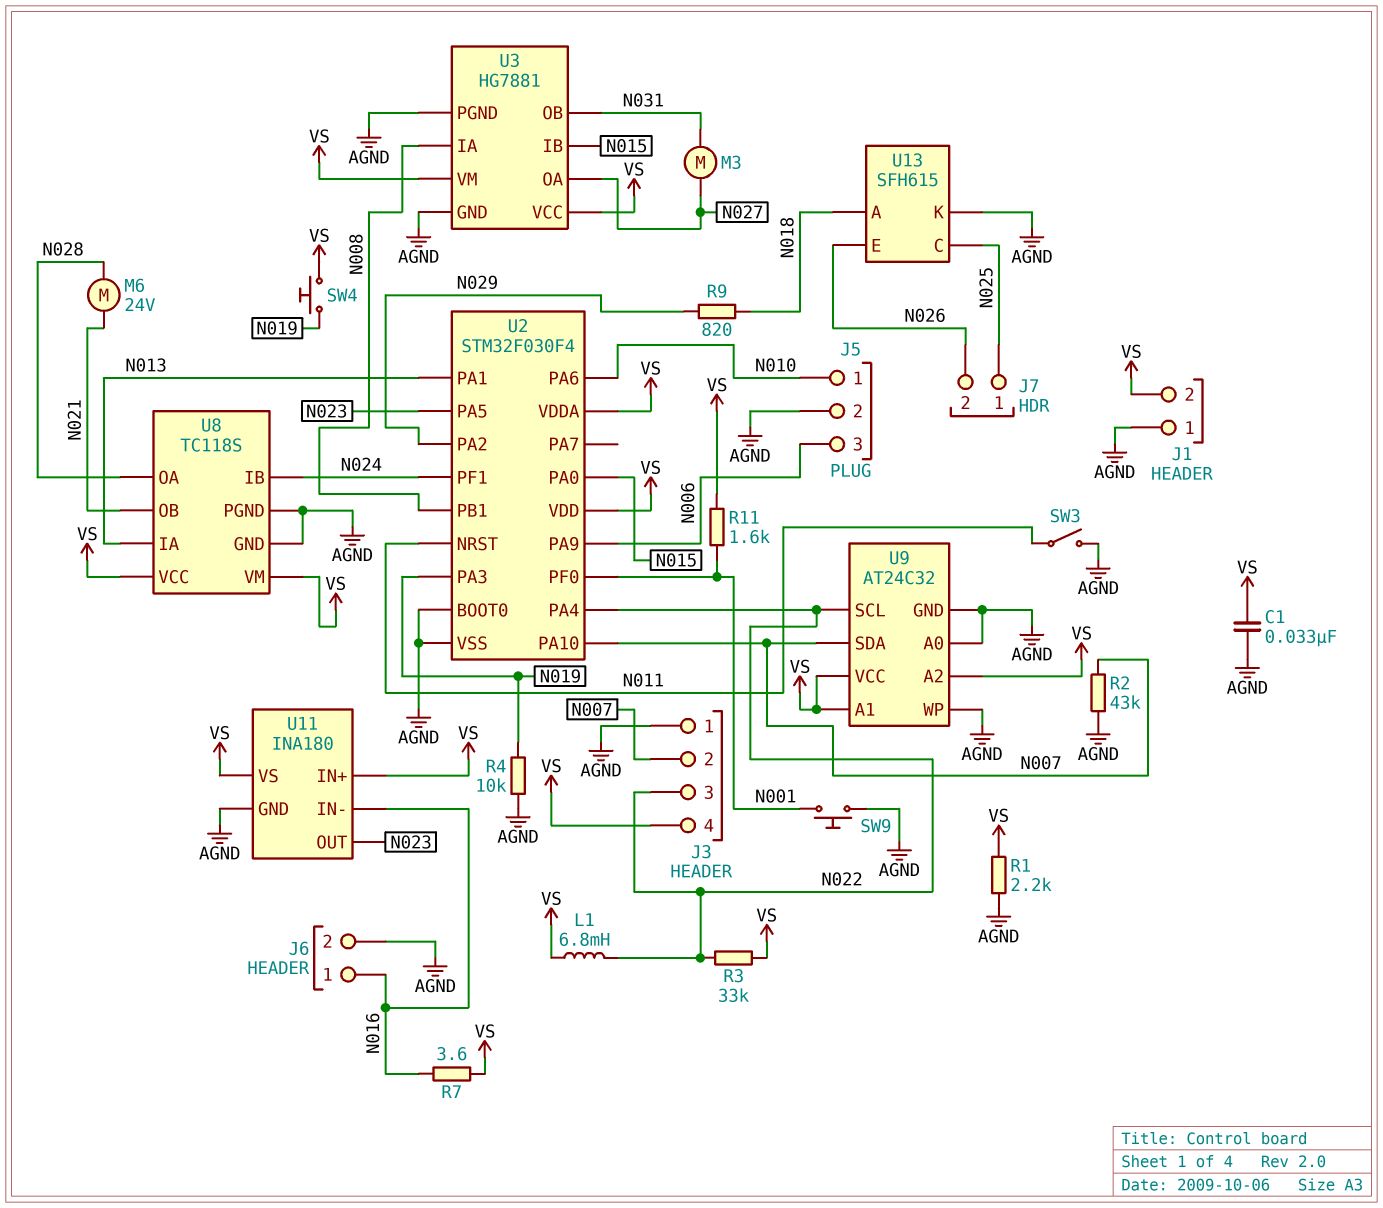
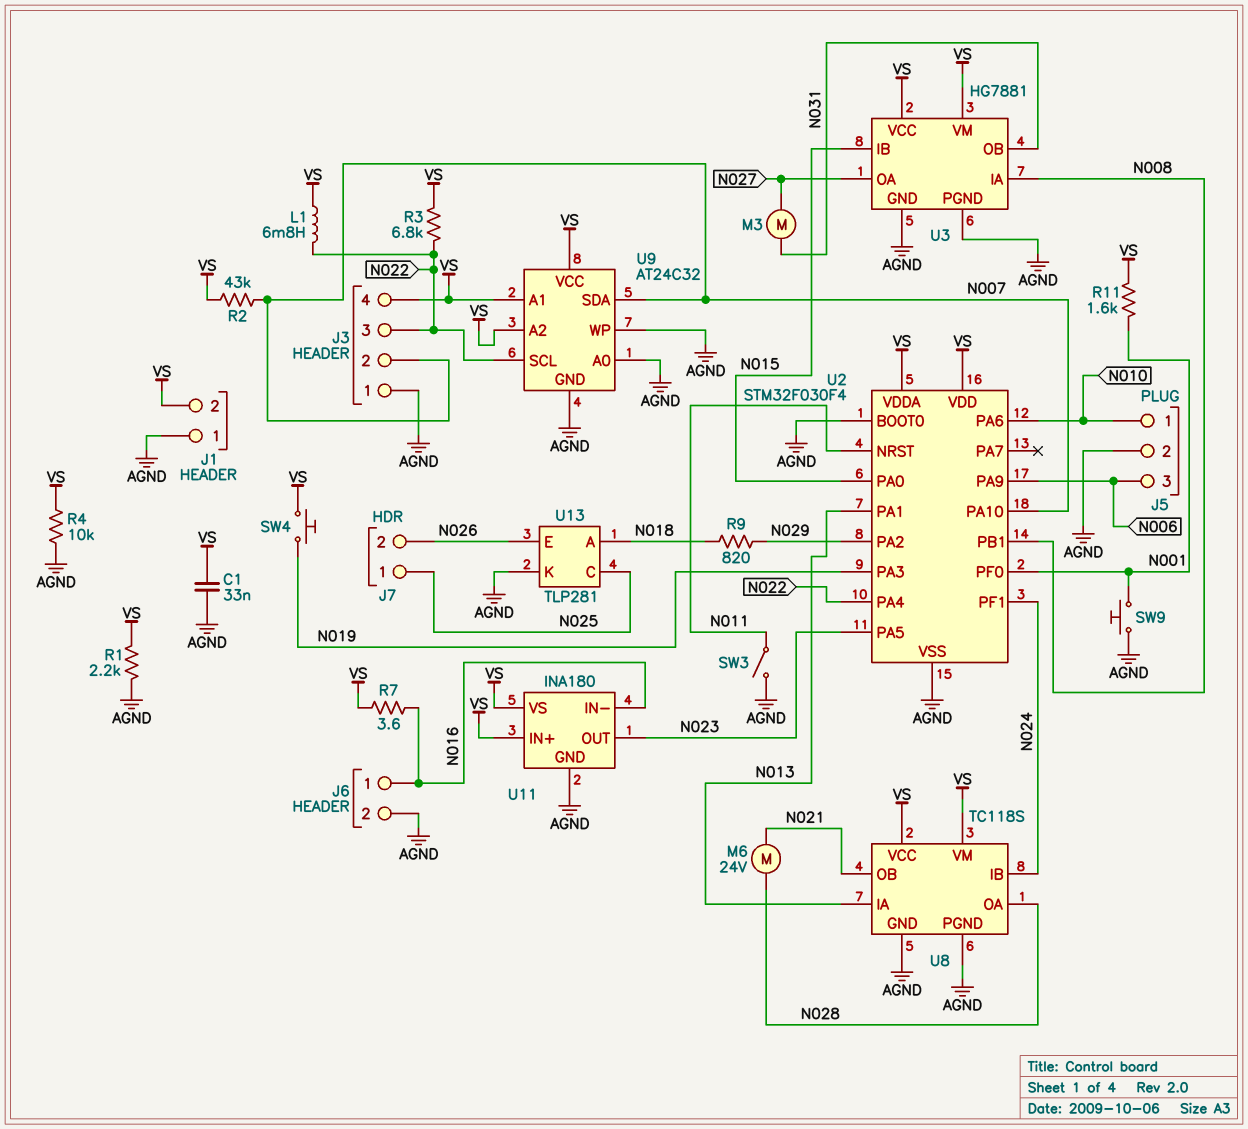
R2: 43k (AGND, N007) -> 43k (N007, VS)
R3: 33k (N022, VS) -> 6.8k (N022, VS)
R4: 10k (AGND, N019) -> 10k (AGND, VS)
U13: SFH615 -> TLP281

